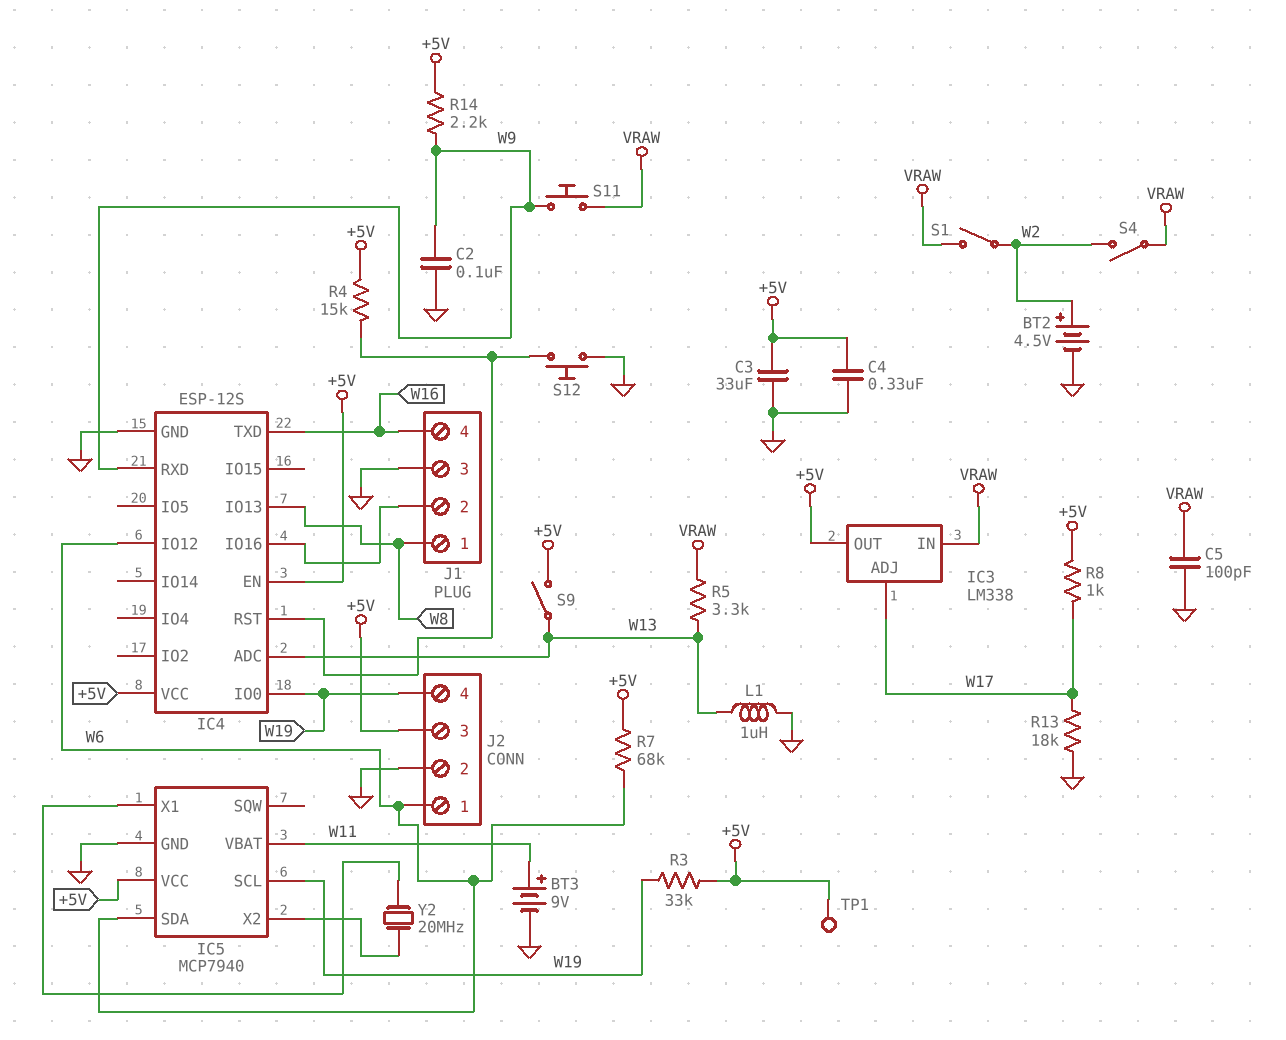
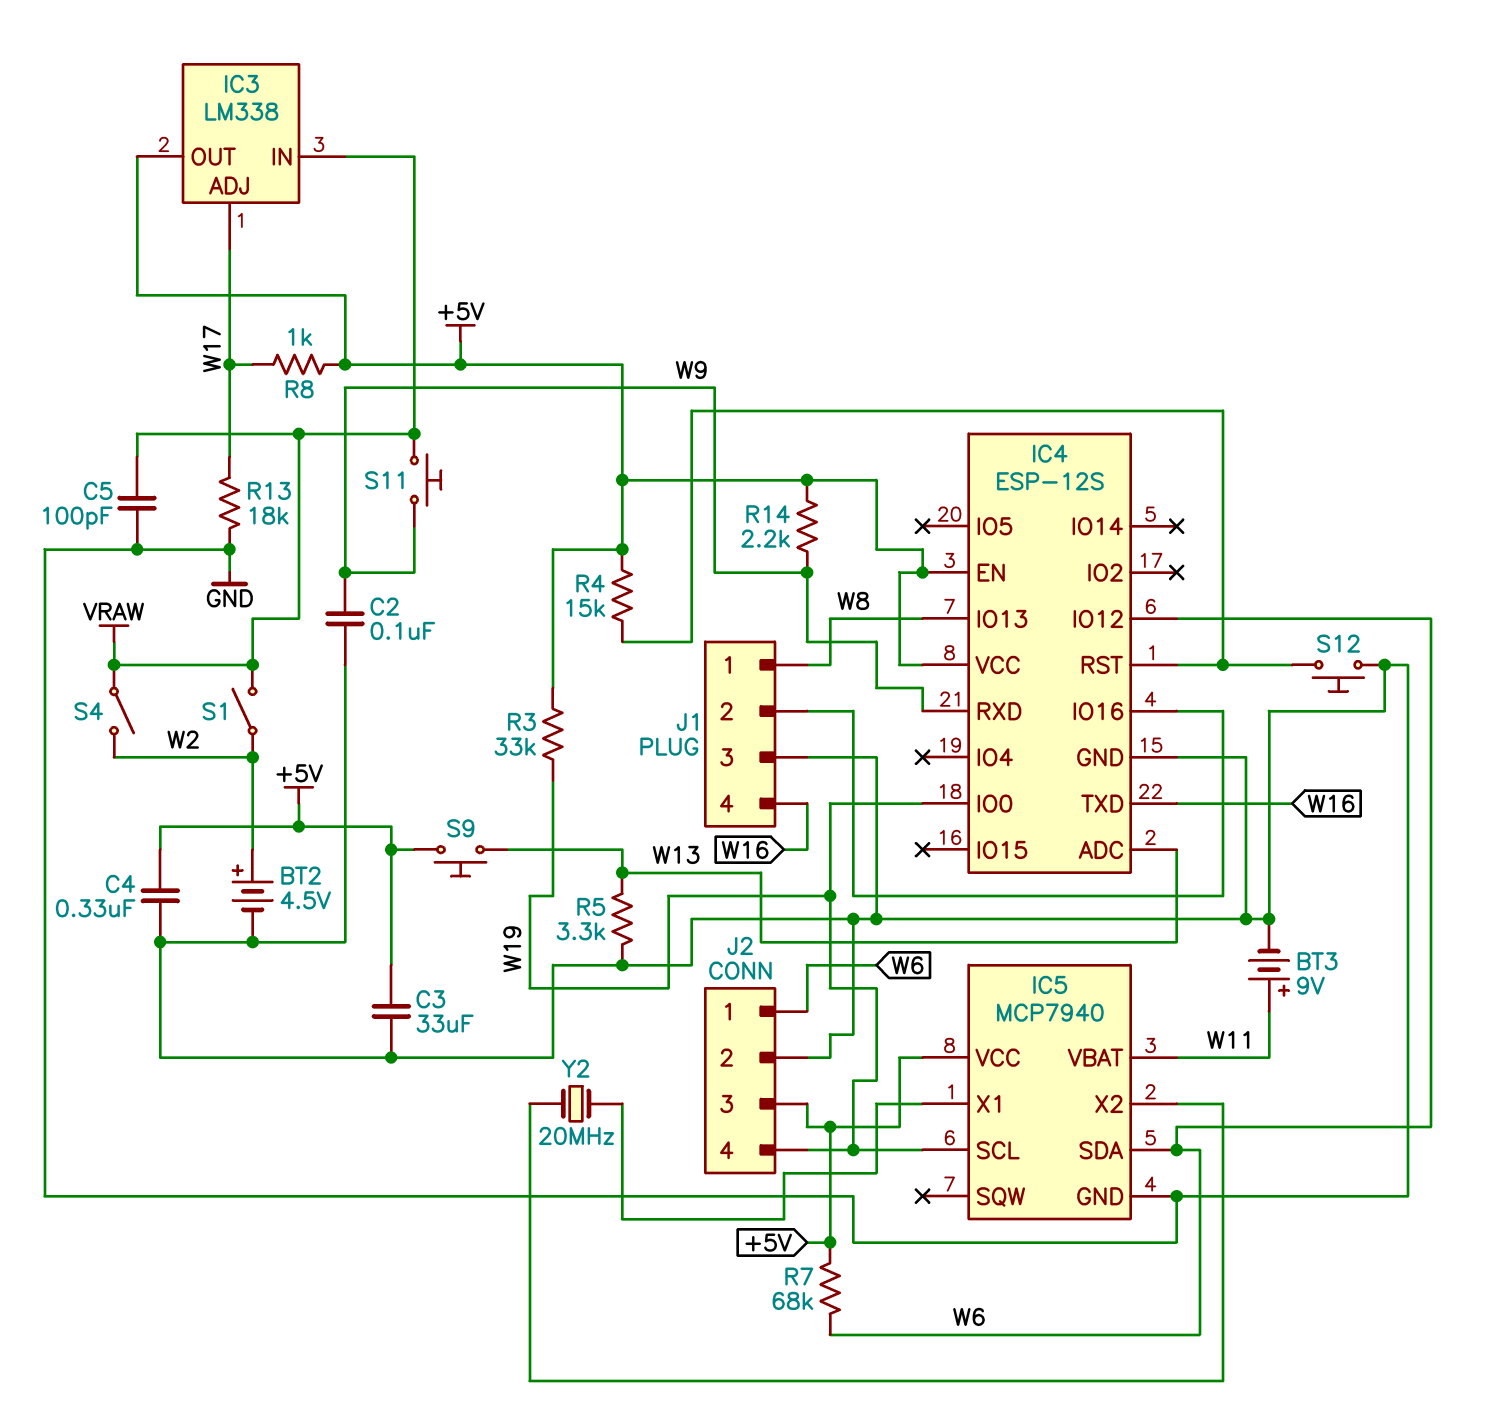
L1: 1uH (GND, W13) -> none
R5: 3.3k (VRAW, W13) -> 3.3k (GND, W13)
S9: switch (+5V, W13) -> button (+5V, W13)
TP1: test point (+5V) -> none

